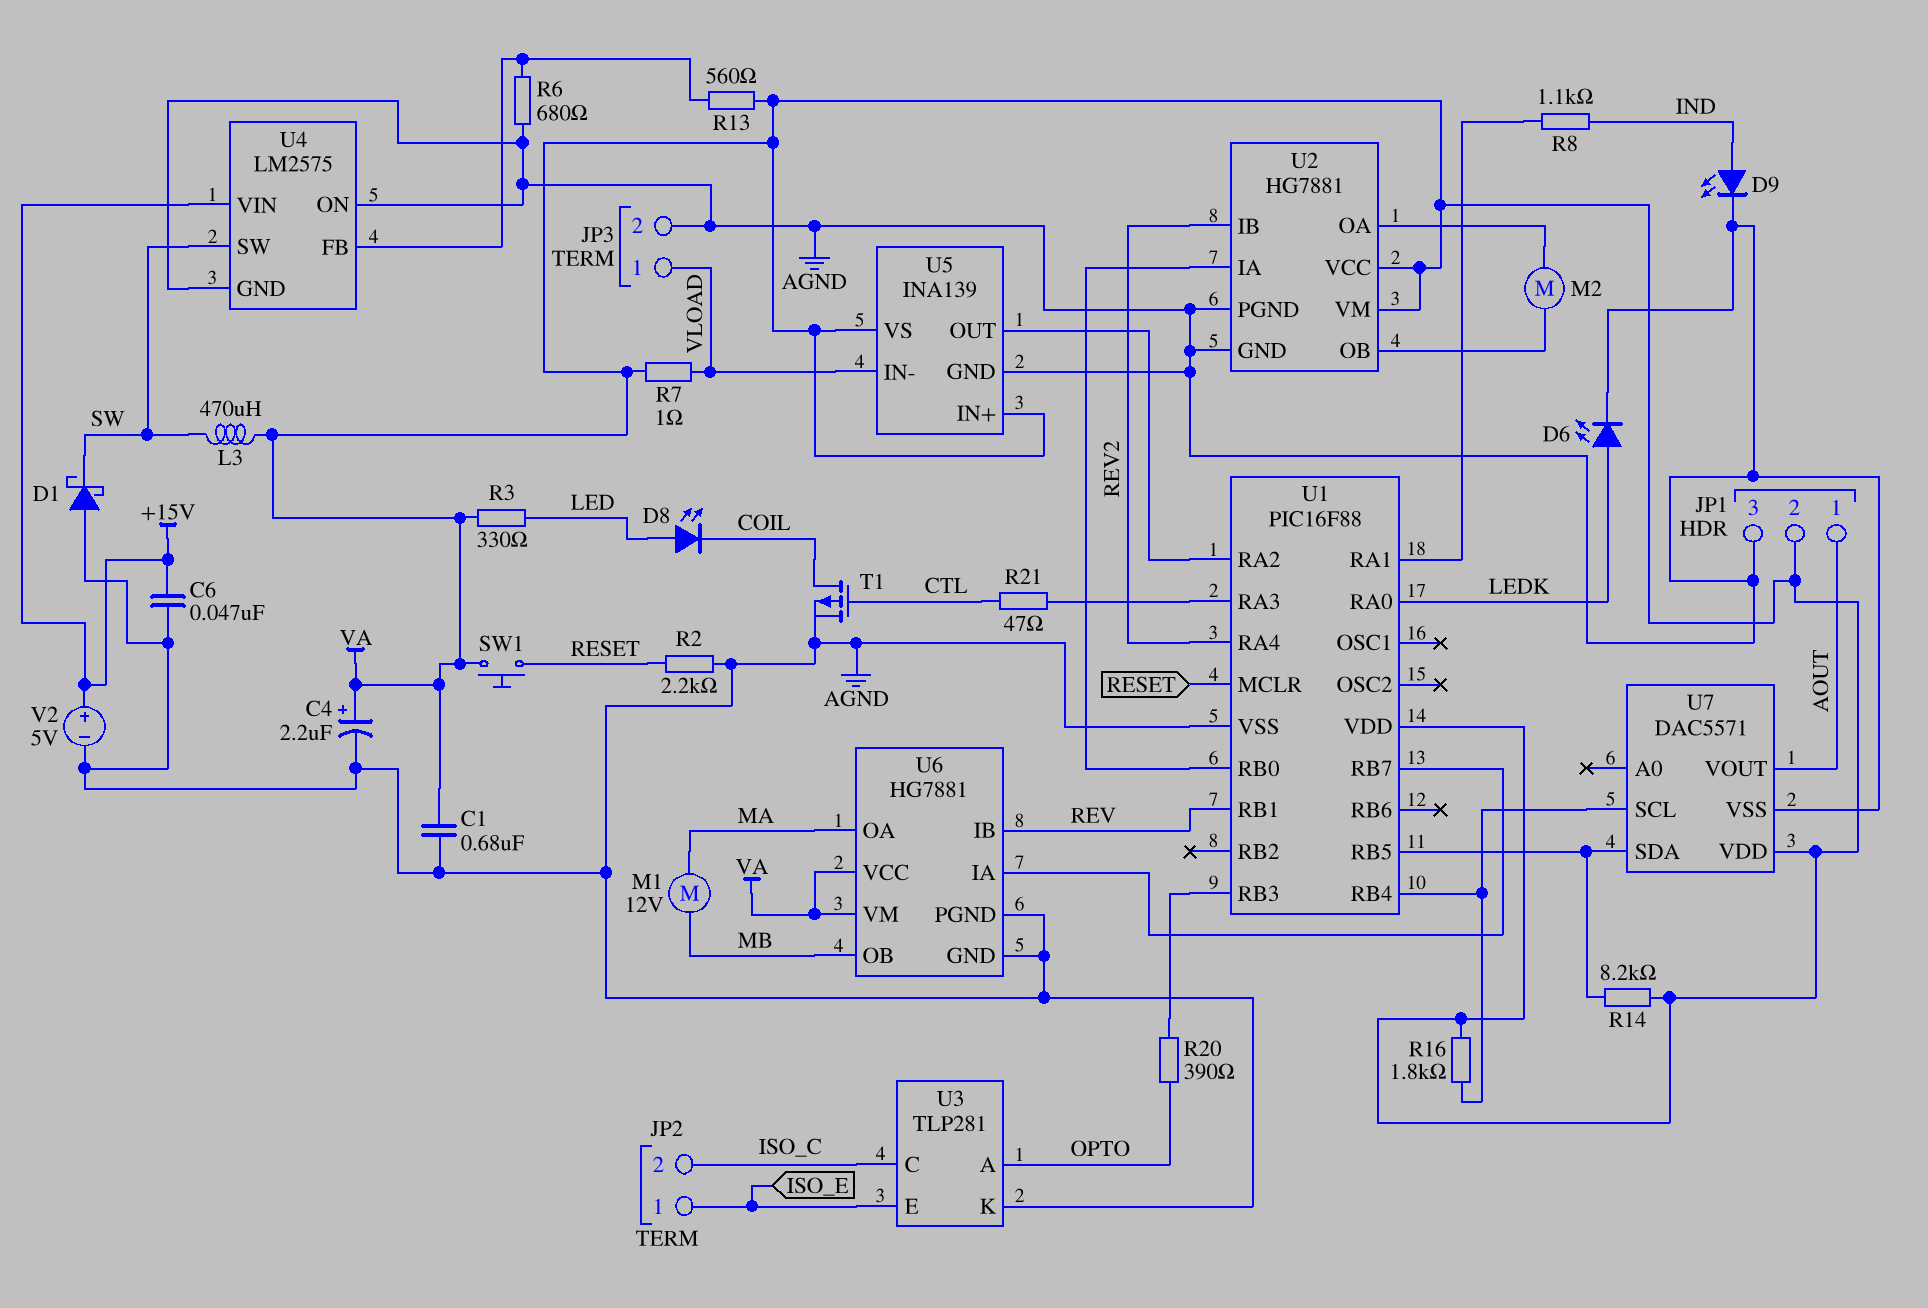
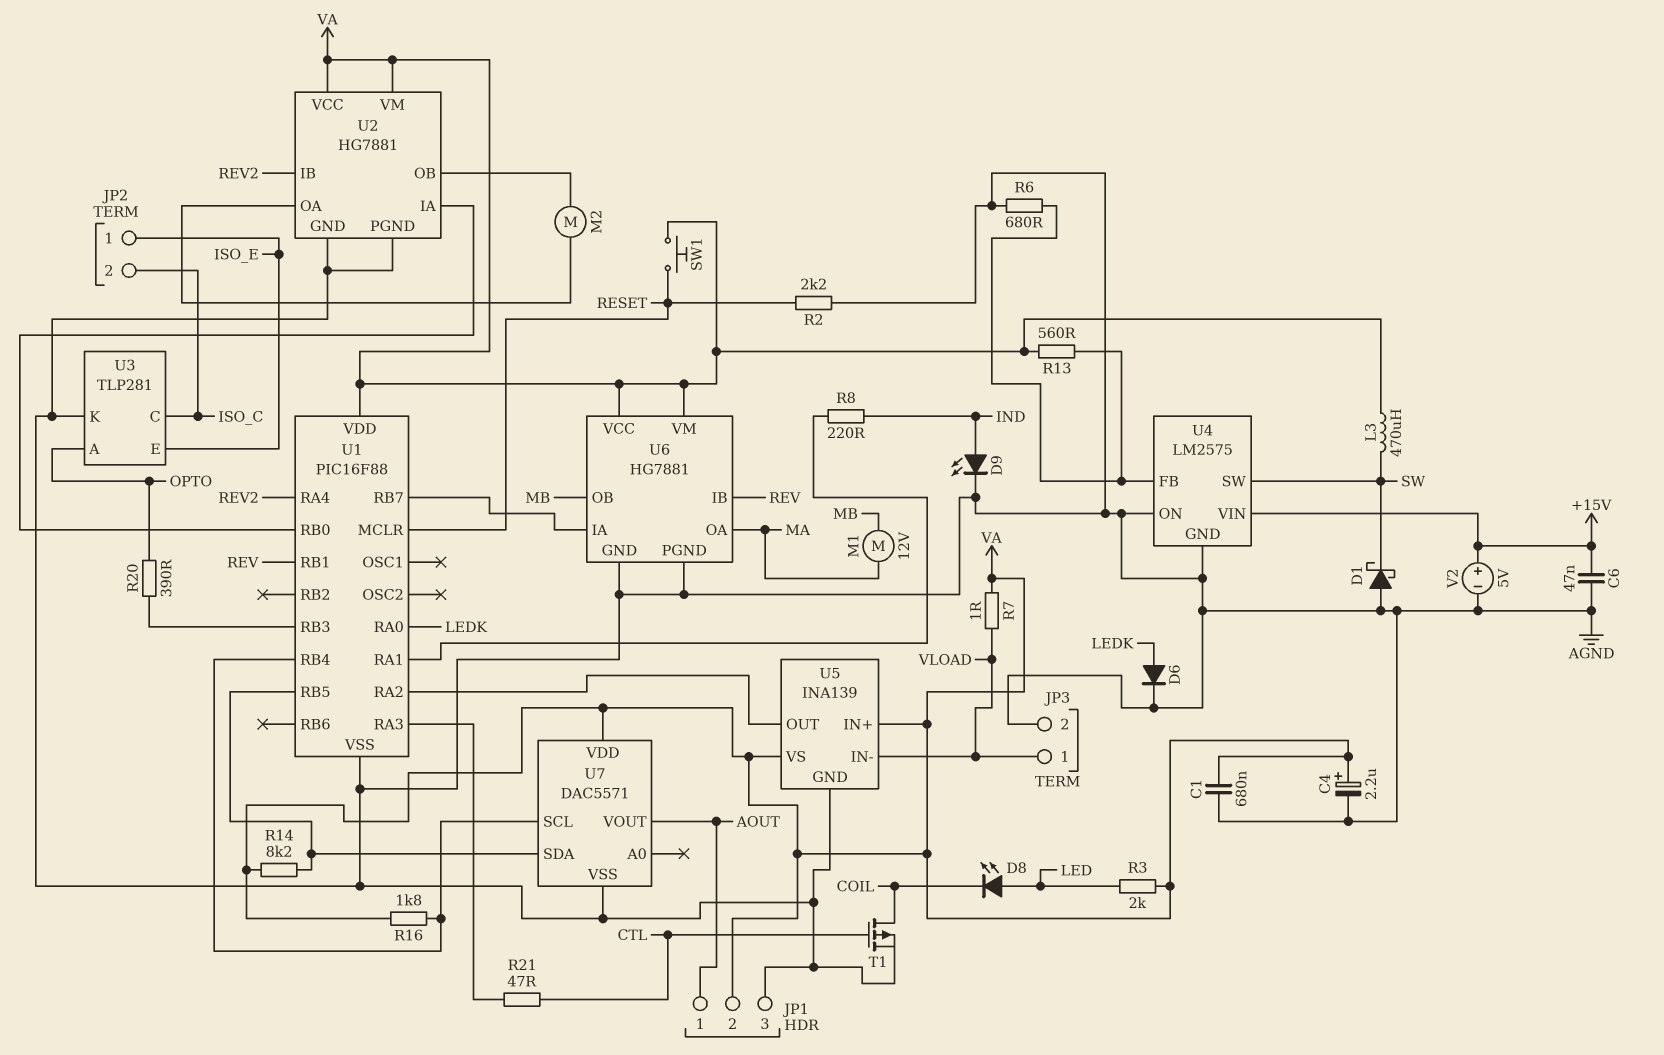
D6: LED (A LEDK, K AGND) -> diode (A LEDK, K AGND)
R3: 330 (LED, VA) -> 2k (LED, VA)
R8: 1.1k (IND, U1/RA1) -> 220 (IND, U1/RA1)

